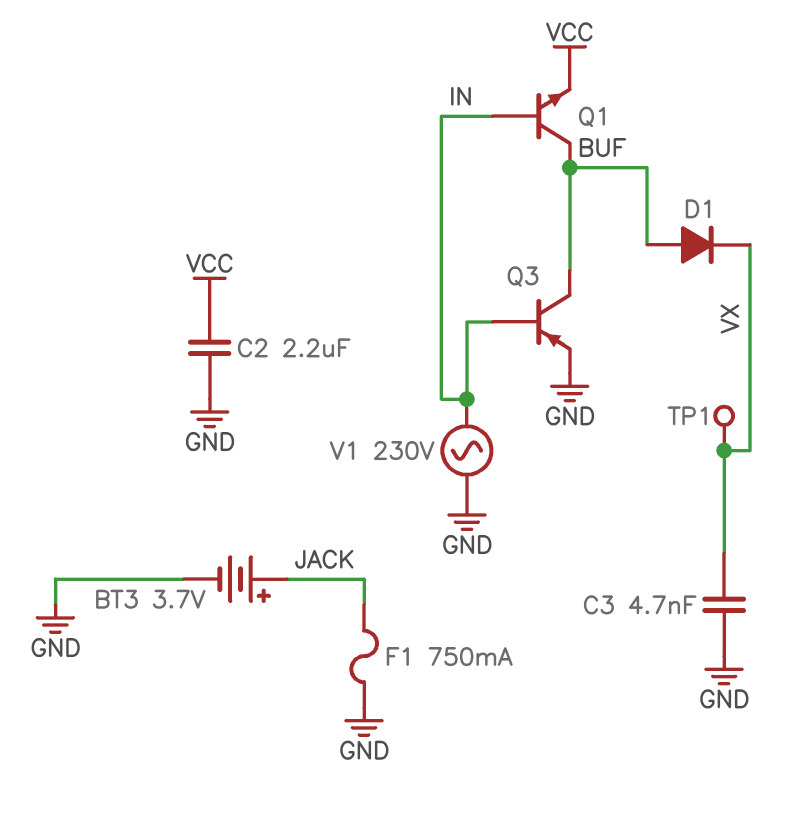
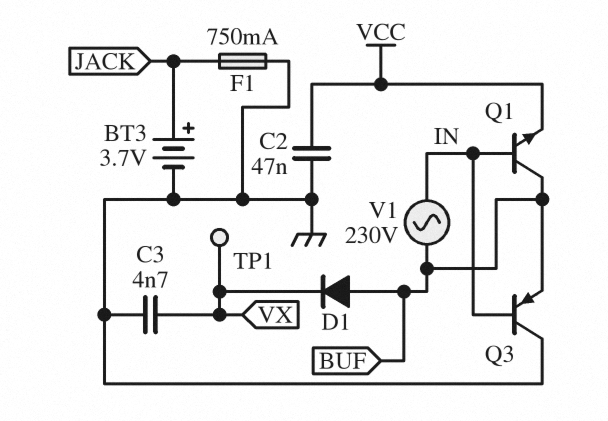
C2: 2.2uF (GND, VCC) -> 47nF (GND, VCC)
Q3: PNP (B IN, C BUF, E GND) -> PNP (B IN, C GND, E BUF)
V1: AC 230V (GND, IN) -> AC 230V (BUF, IN)

